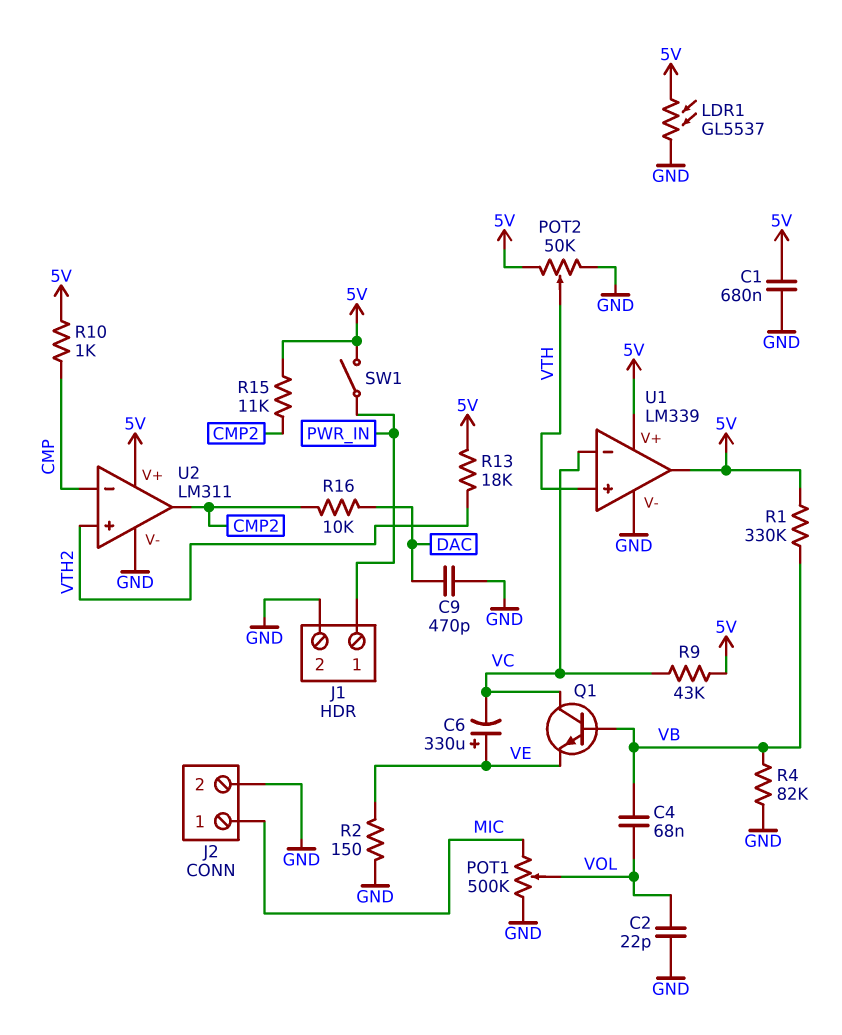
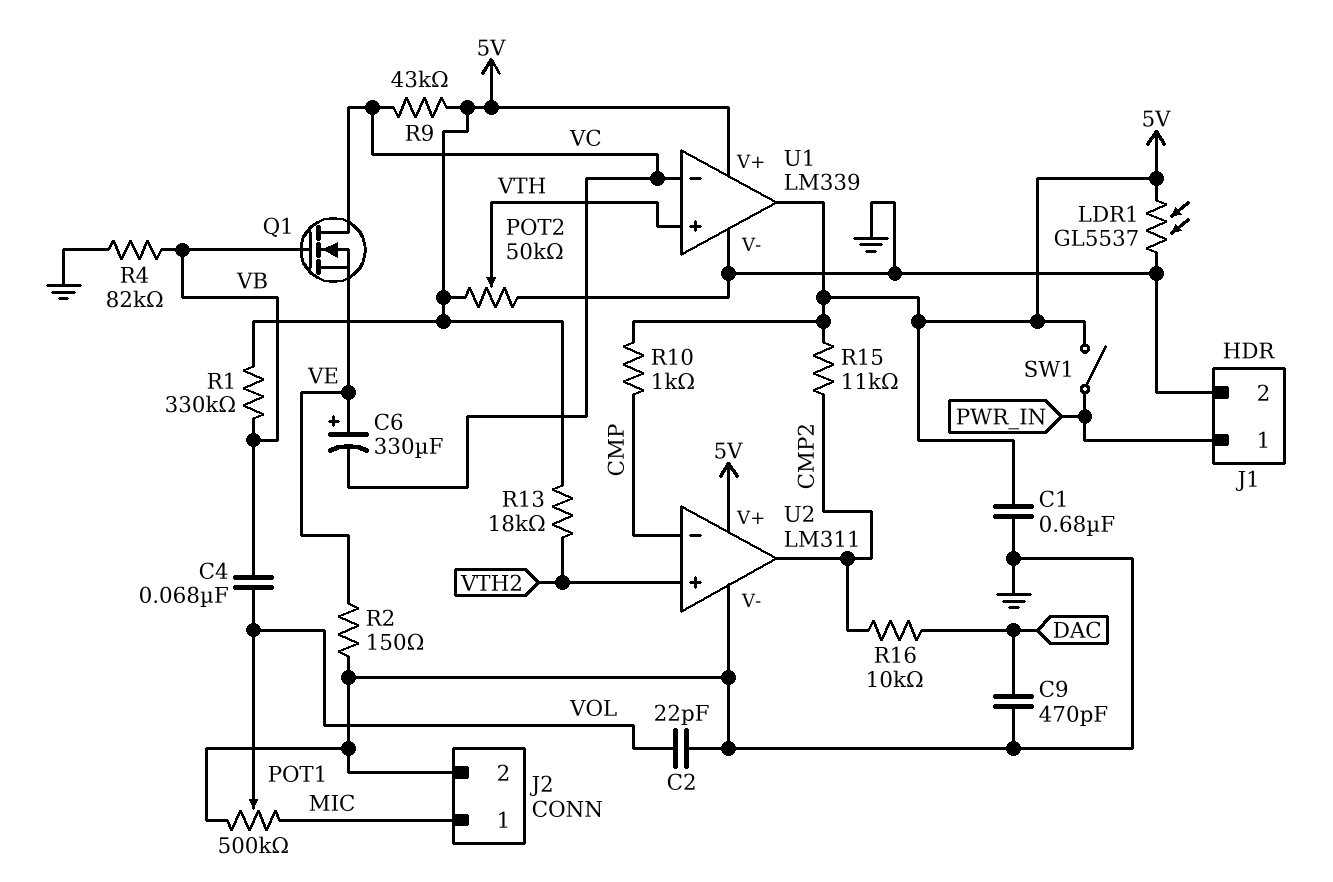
Q1: NPN (B VB, C VC, E VE) -> NMOS (G VB, D VC, S VE)

